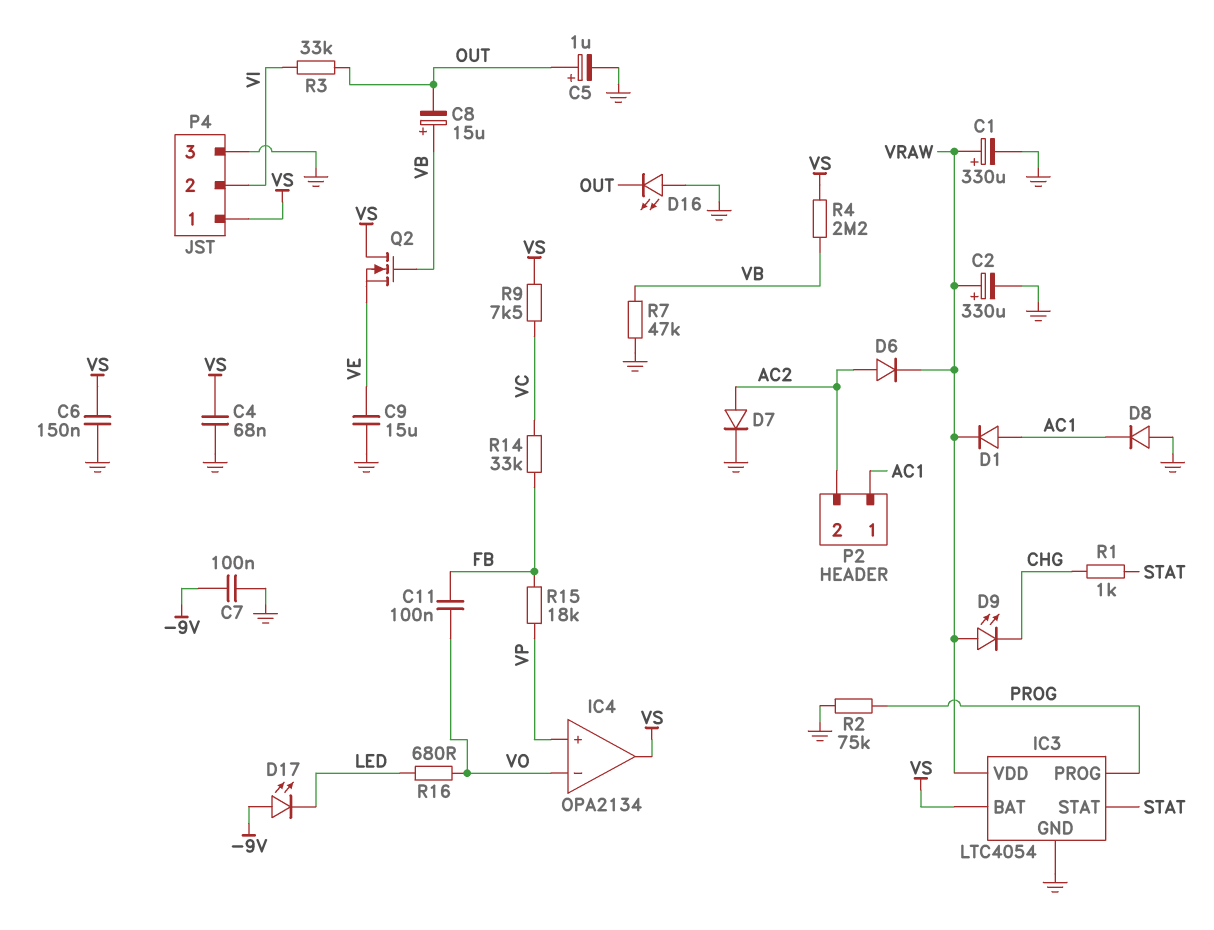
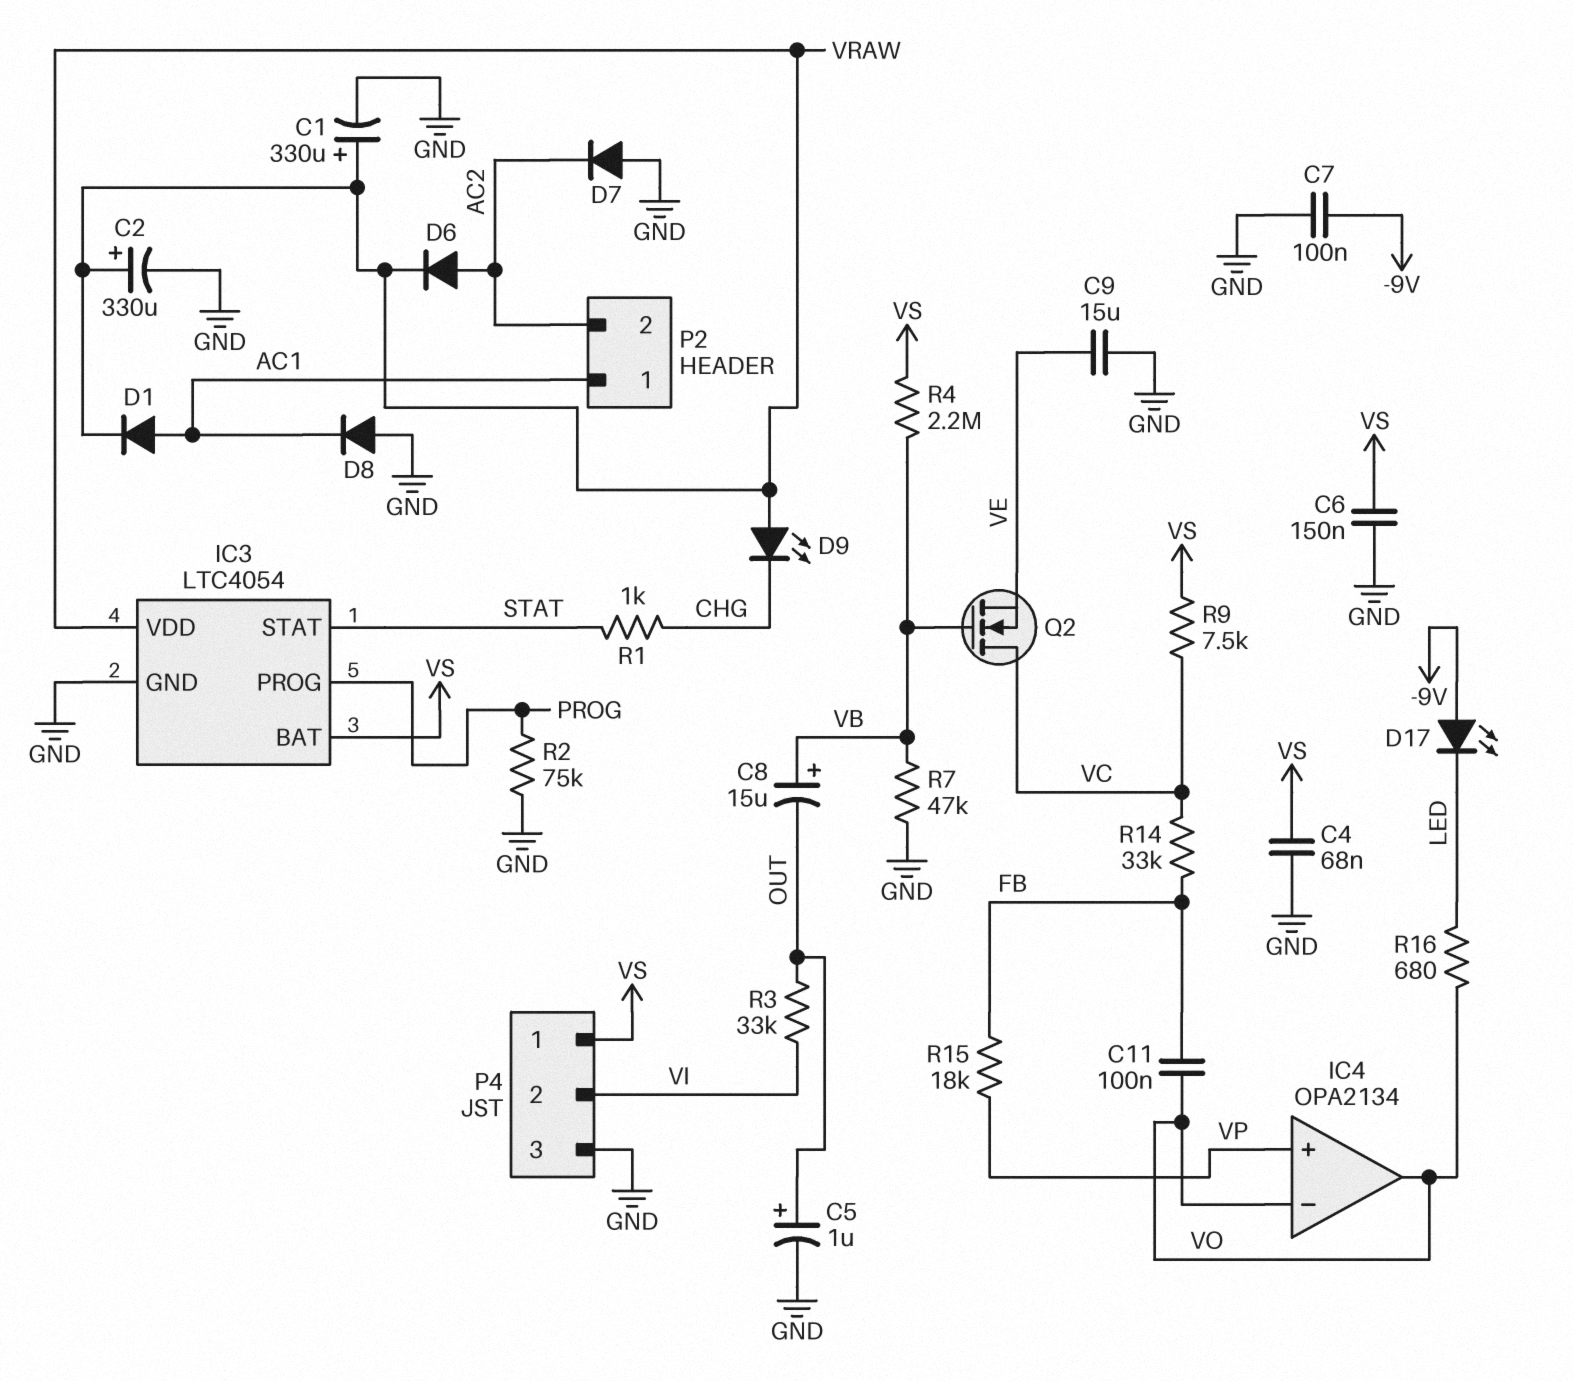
D7: diode (A AC2, K GND) -> diode (A GND, K AC2)
D16: LED (A GND, K OUT) -> none
IC4 pin out: VS -> VO
Q2: NMOS (G VB, D VS, S VE) -> NMOS (G VB, D VC, S VE)

